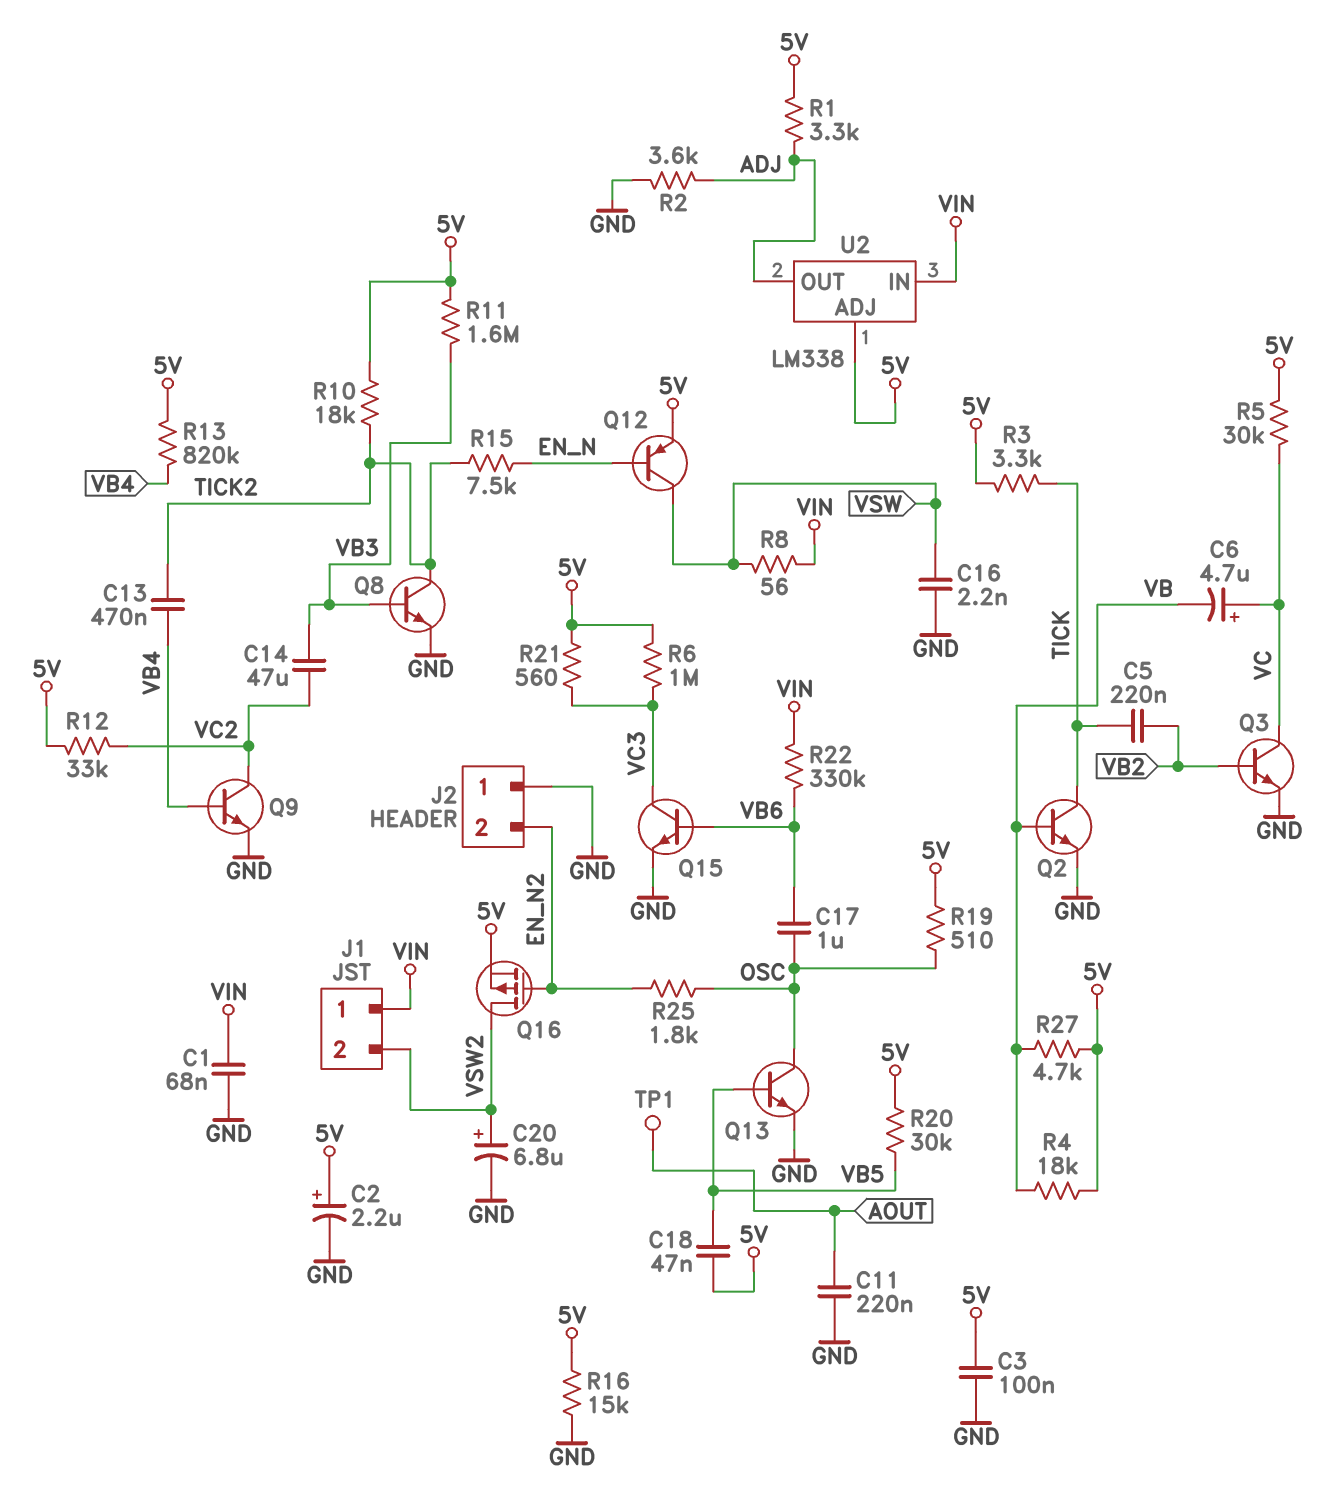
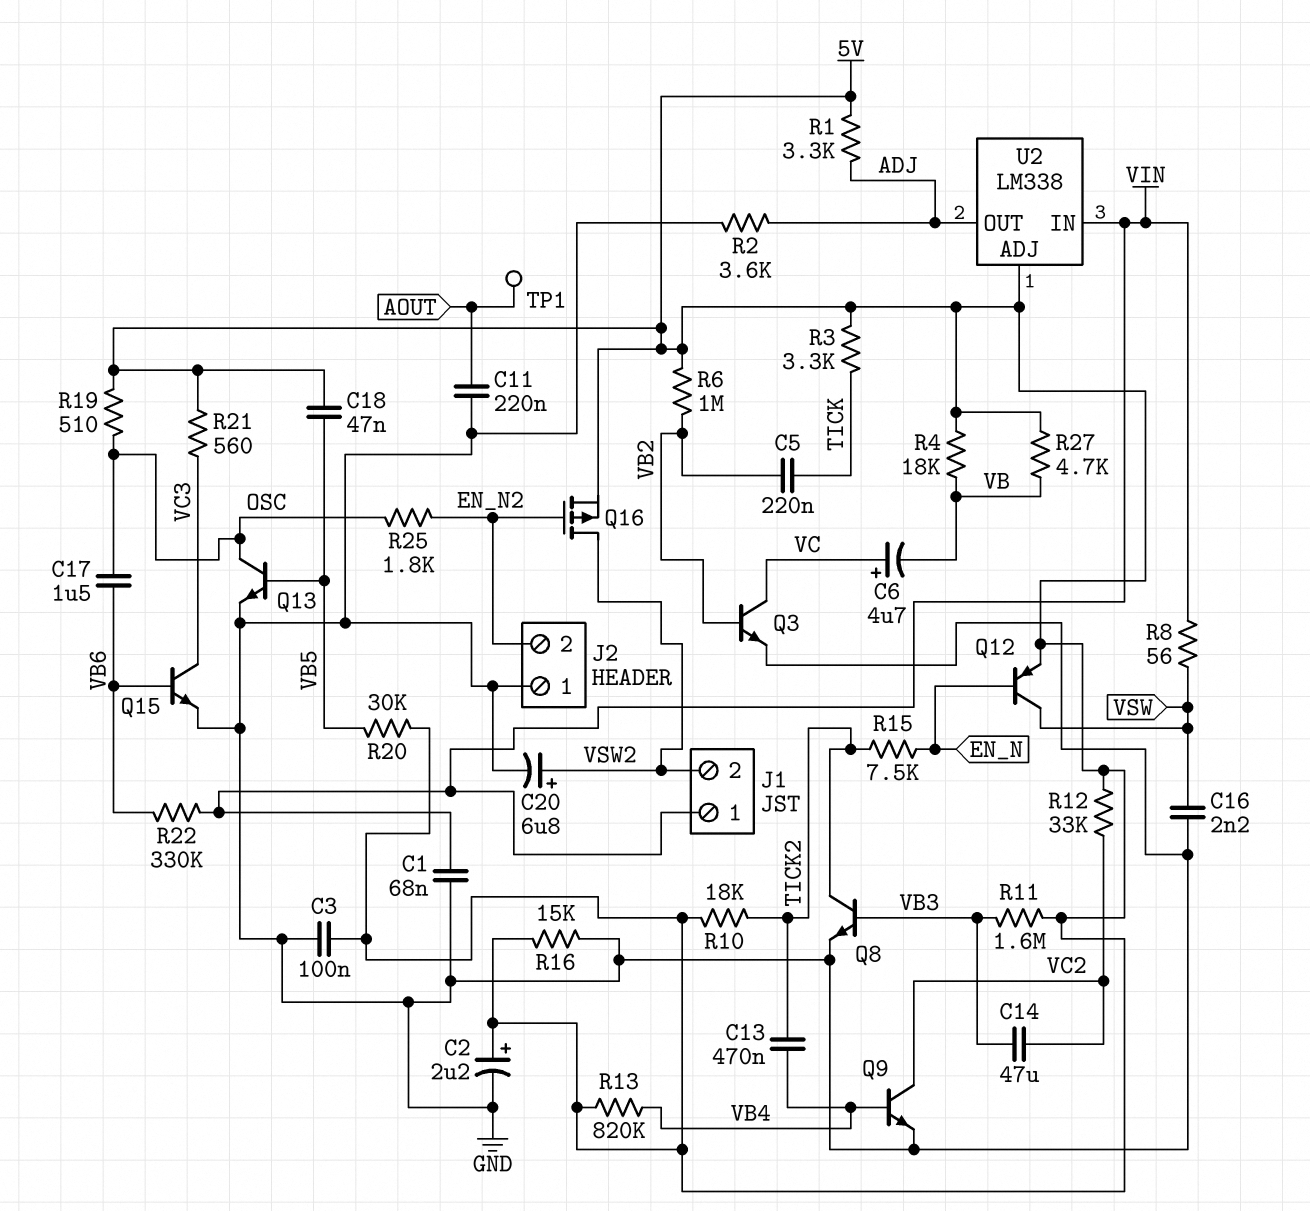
C17: 1uF (OSC, VB6) -> 1.5uF (OSC, VB6)
Q2: NPN (B VB, C TICK, E GND) -> none
R5: 30k (5V, VC) -> none
R6: 1M (5V, VC3) -> 1M (5V, VB2)

